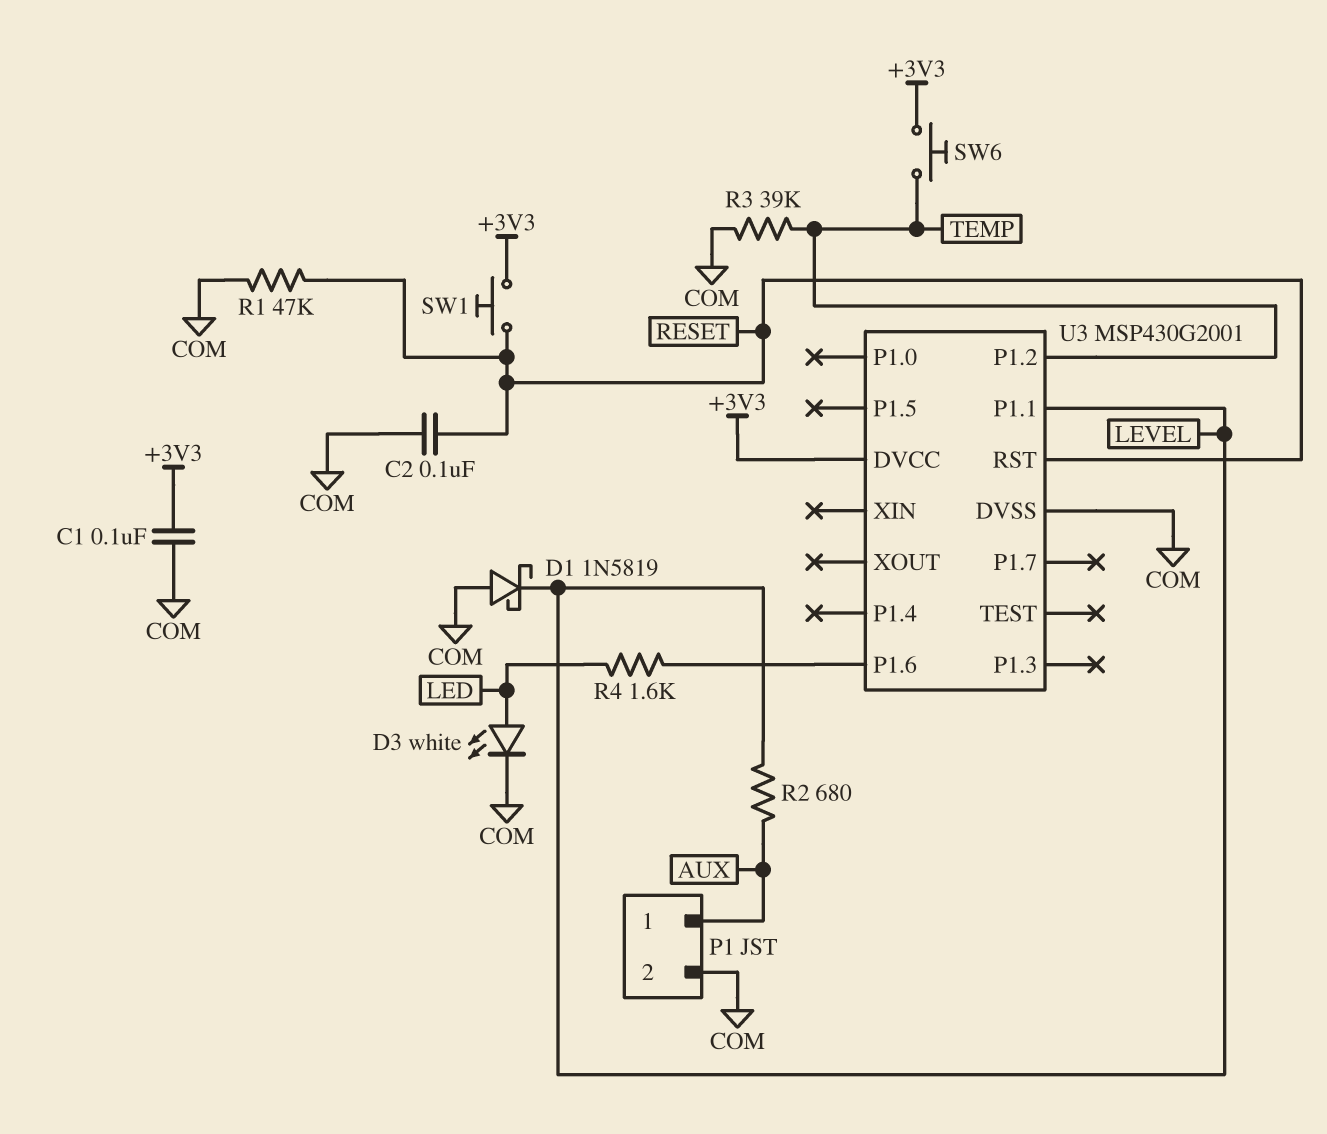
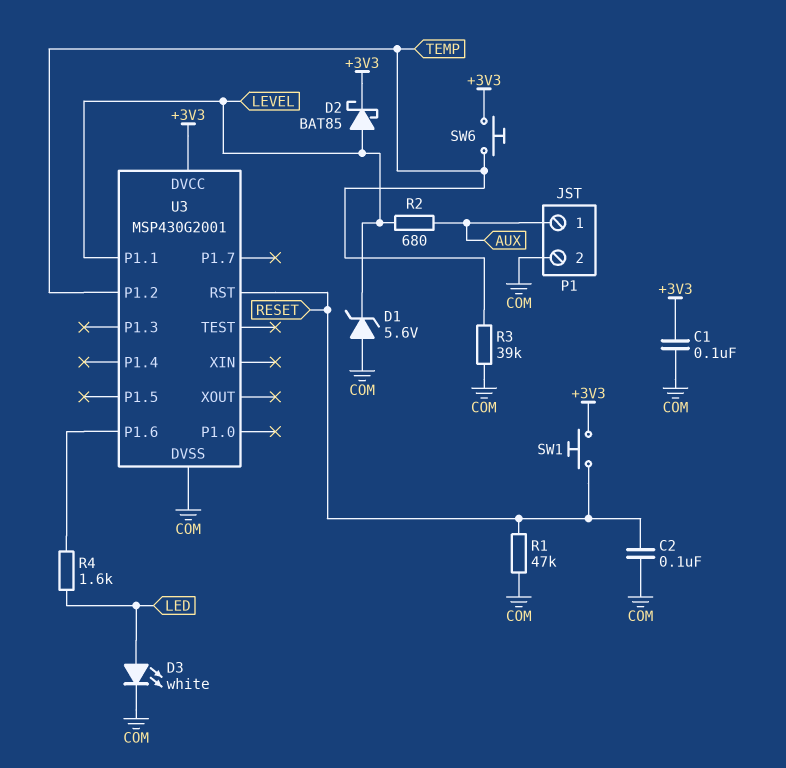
D1: schottky 1N5819 (A COM, K LEVEL) -> zener 5.6V (A COM, K LEVEL)
D2: none -> schottky BAT85 (A LEVEL, K +3V3)

